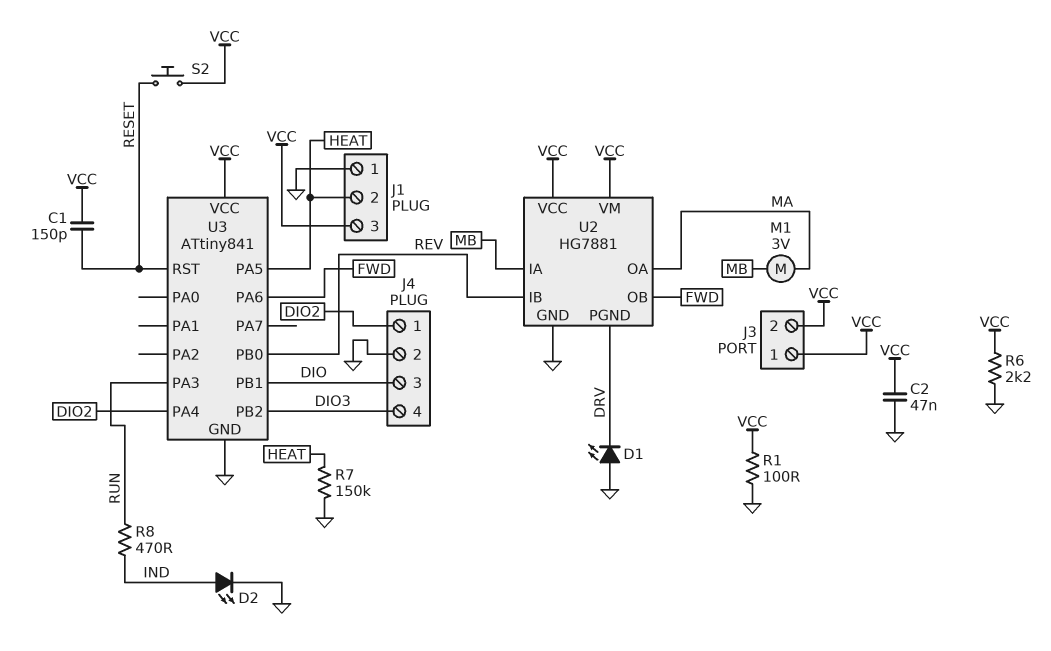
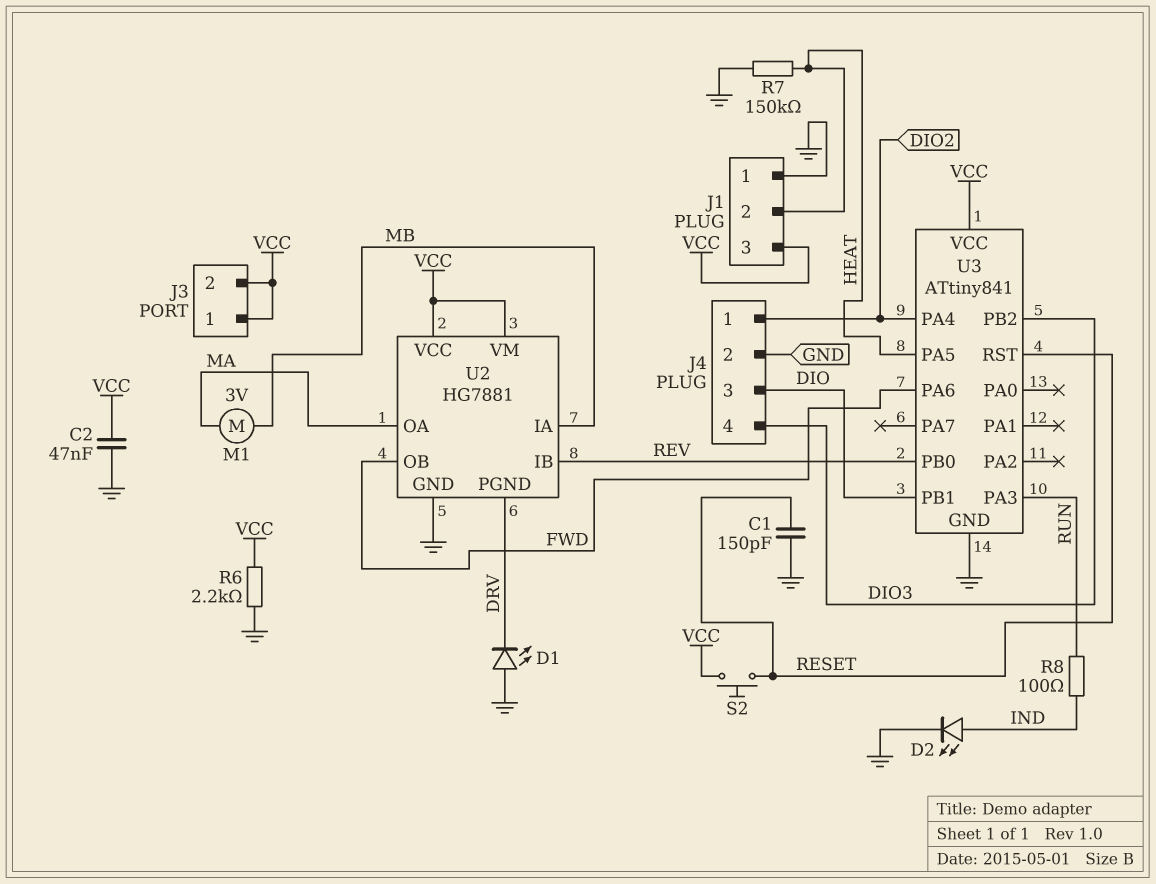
C1: 150pF (RESET, VCC) -> 150pF (GND, RESET)
R1: 100 (GND, VCC) -> none
R8: 470 (IND, RUN) -> 100 (IND, RUN)

